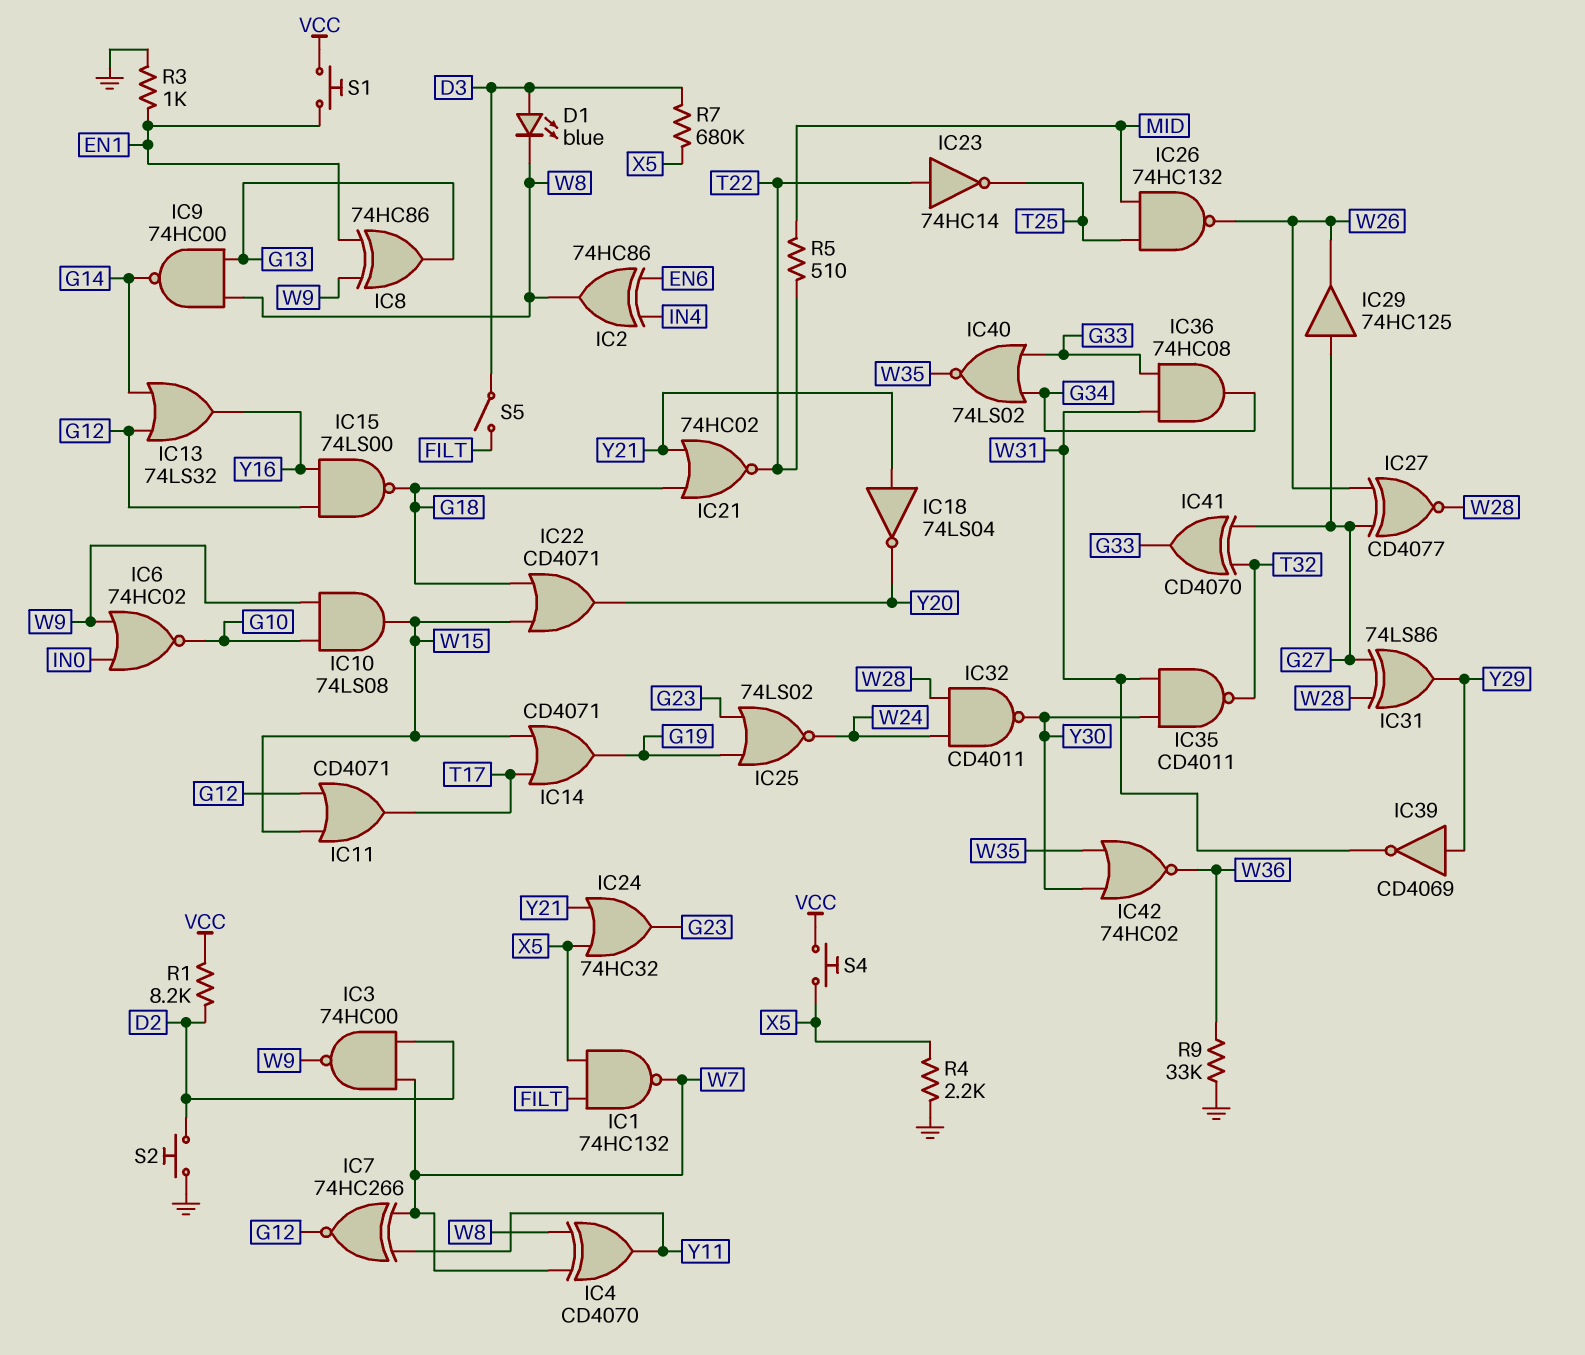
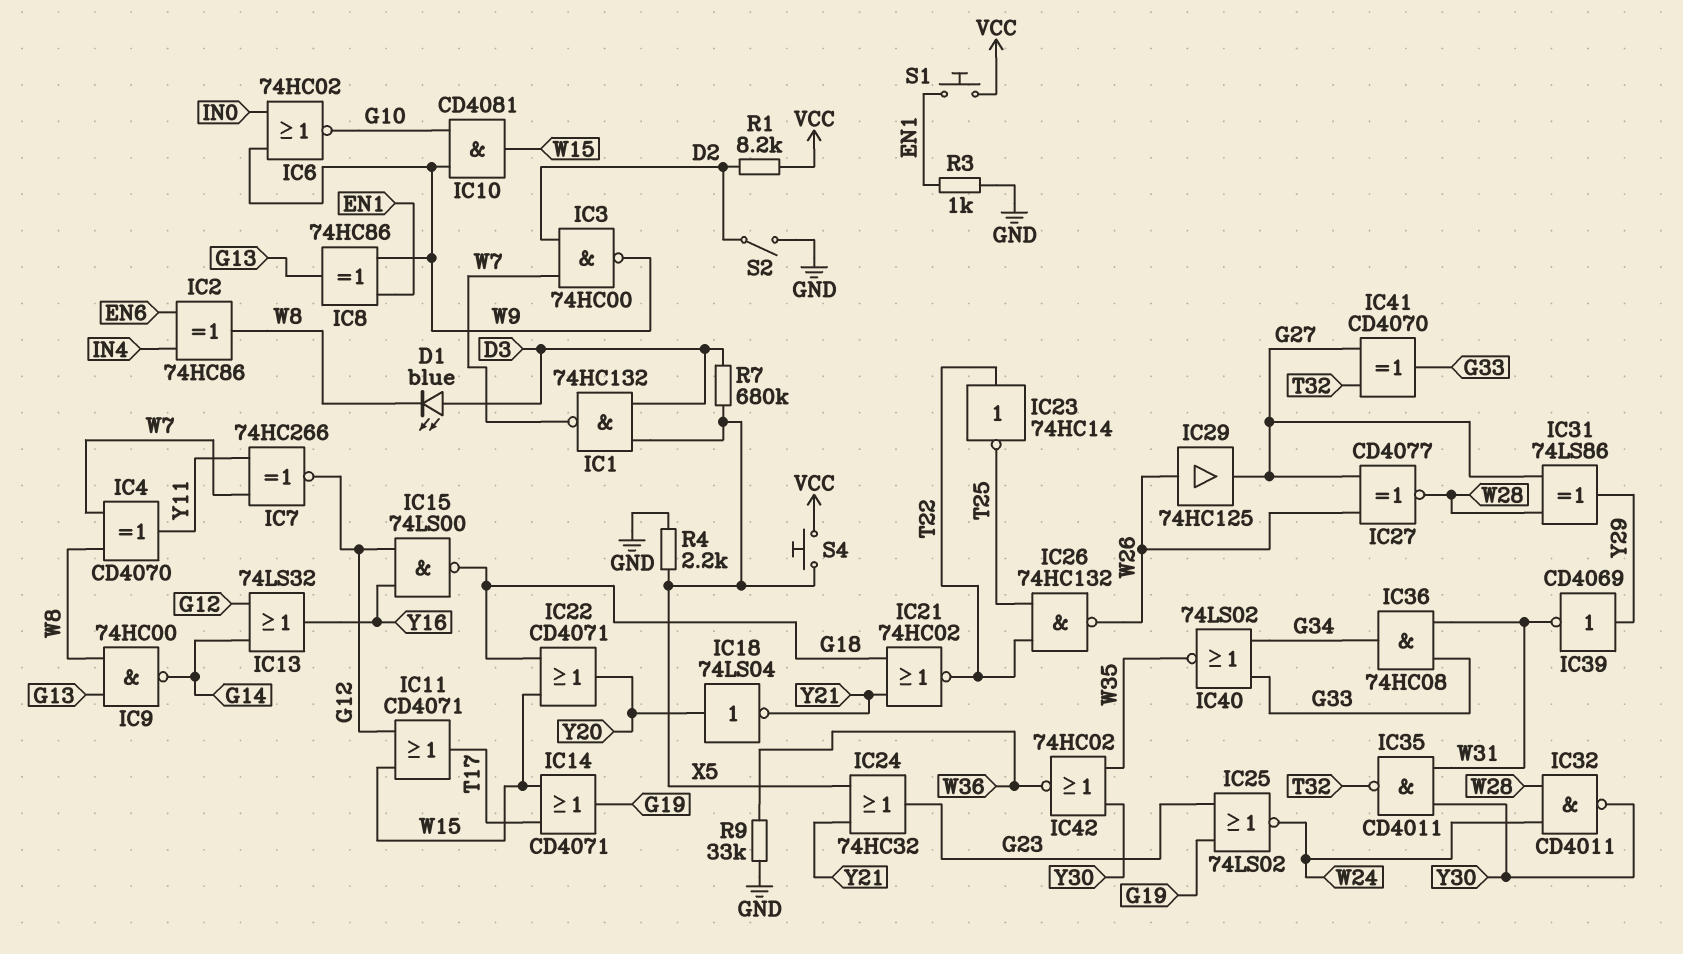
IC1: NAND 74HC132 (in FILT, in X5, out W7) -> NAND 74HC132 (in D3, in X5, out W7)
IC10: AND 74LS08 (in G10, in W9, out W15) -> AND CD4081 (in G10, in W9, out W15)
IC18: NOT 74LS04 (in Y21, out Y20) -> NOT 74LS04 (in Y20, out Y21)
IC26: NAND 74HC132 (in MID, in T25, out W26) -> NAND 74HC132 (in T22, in T25, out W26)
IC29: buffer 74HC125 (in G27, out W26) -> buffer 74HC125 (in W26, out G27)
R5: 510 (MID, T22) -> none
S2: button (D2, GND) -> switch (D2, GND)
S5: switch (D3, FILT) -> none

